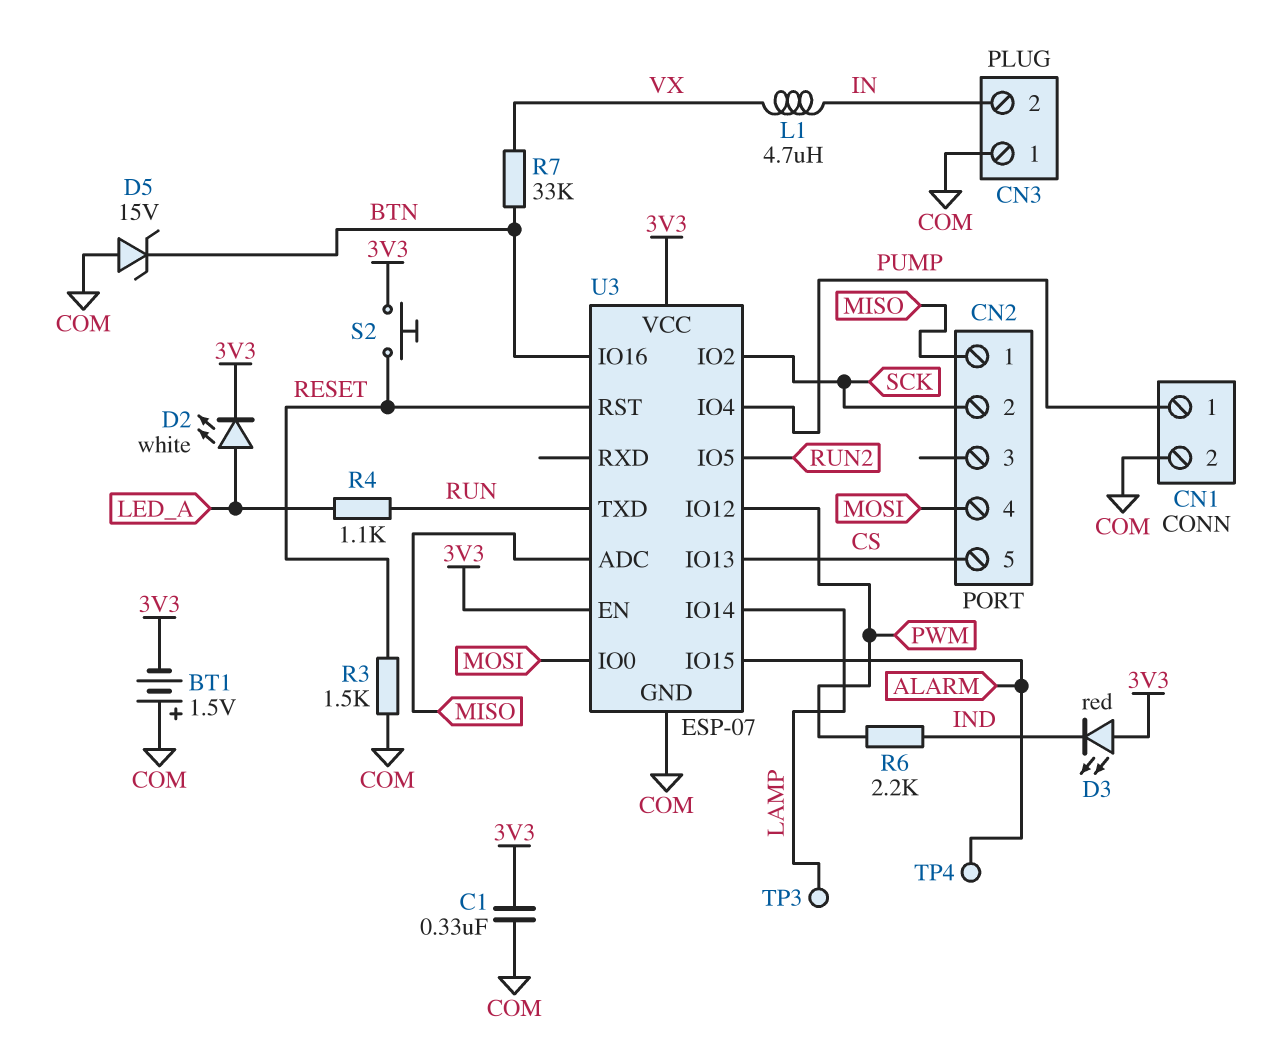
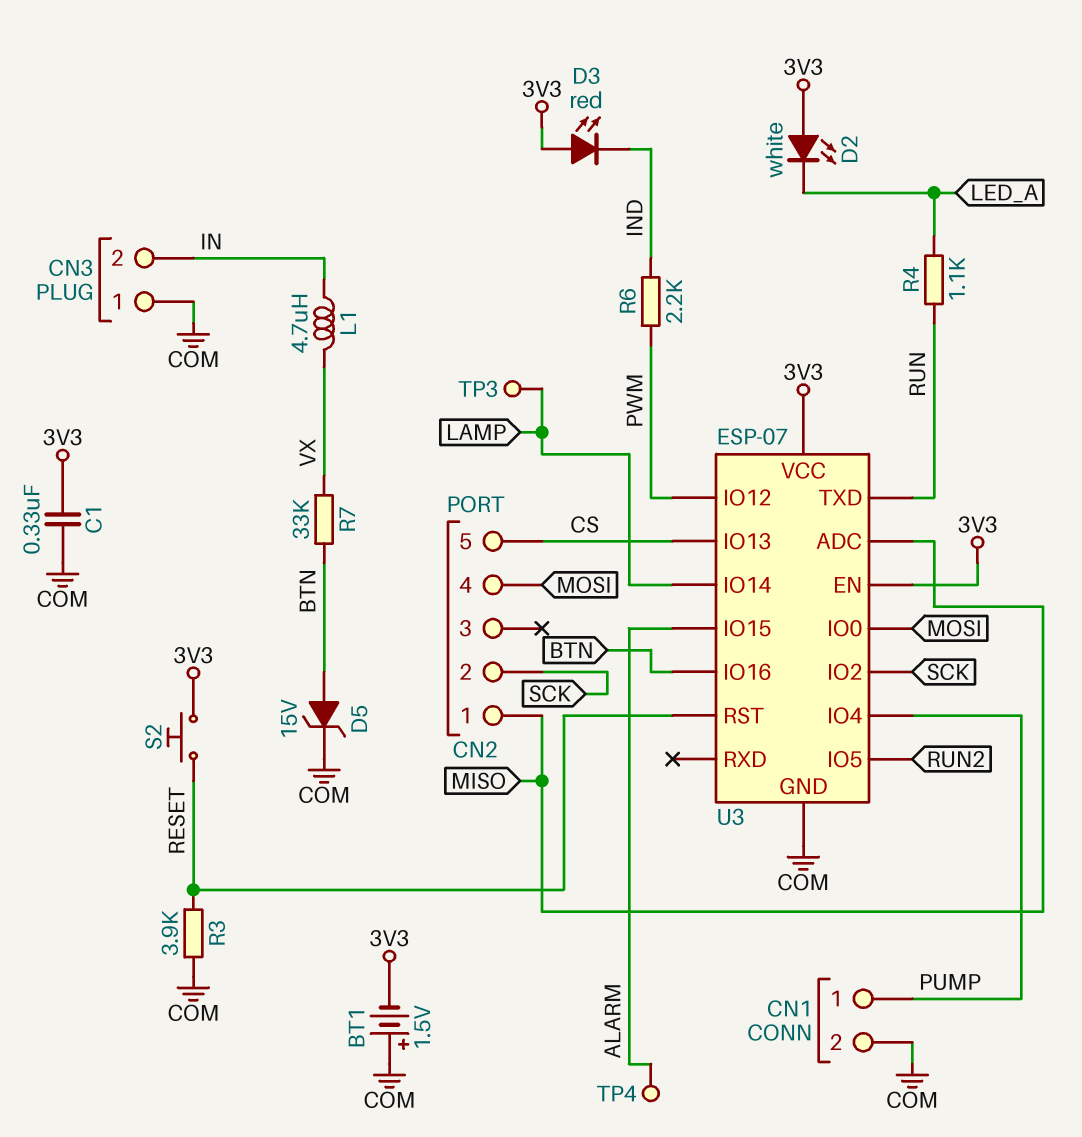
D2: LED white (A LED_A, K 3V3) -> LED white (A 3V3, K LED_A)
D5: zener 15V (A COM, K BTN) -> zener 15V (A BTN, K COM)
R3: 1.5k (COM, RESET) -> 3.9k (COM, RESET)

